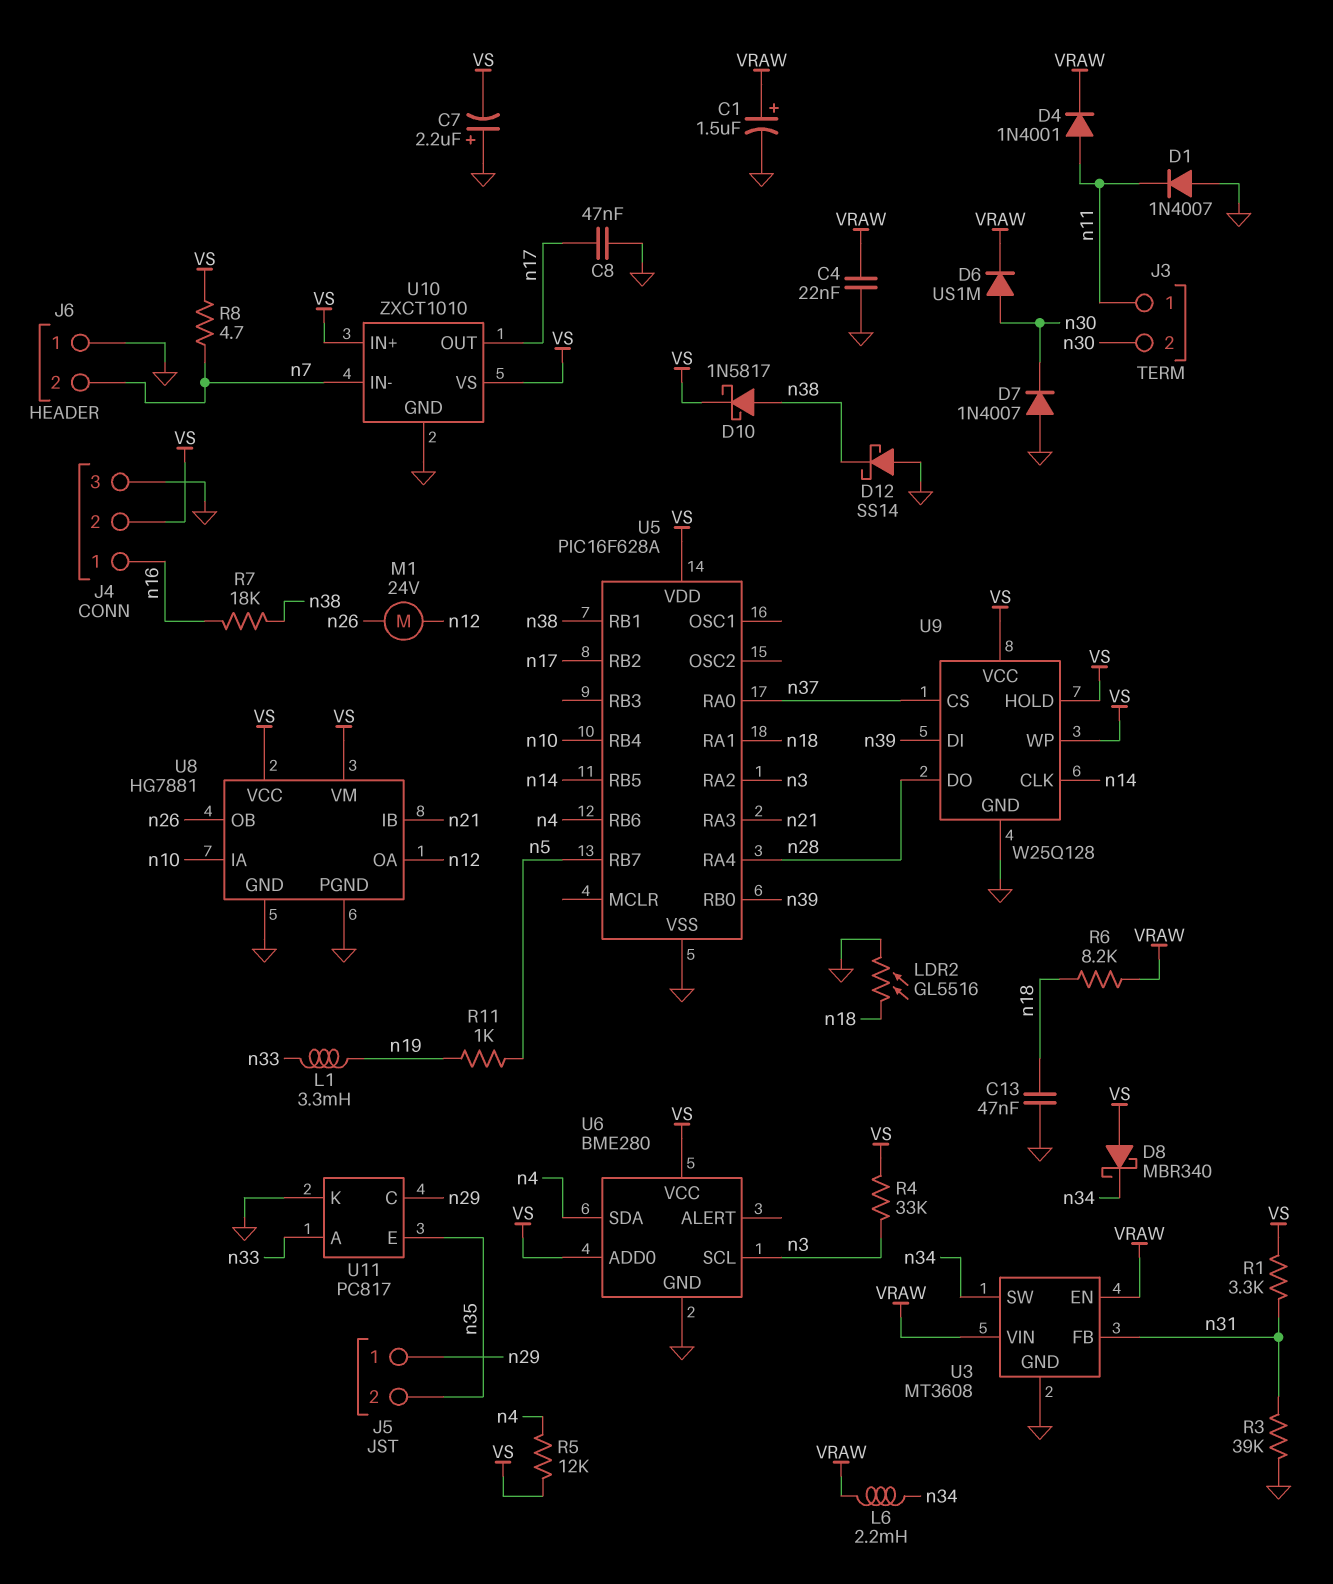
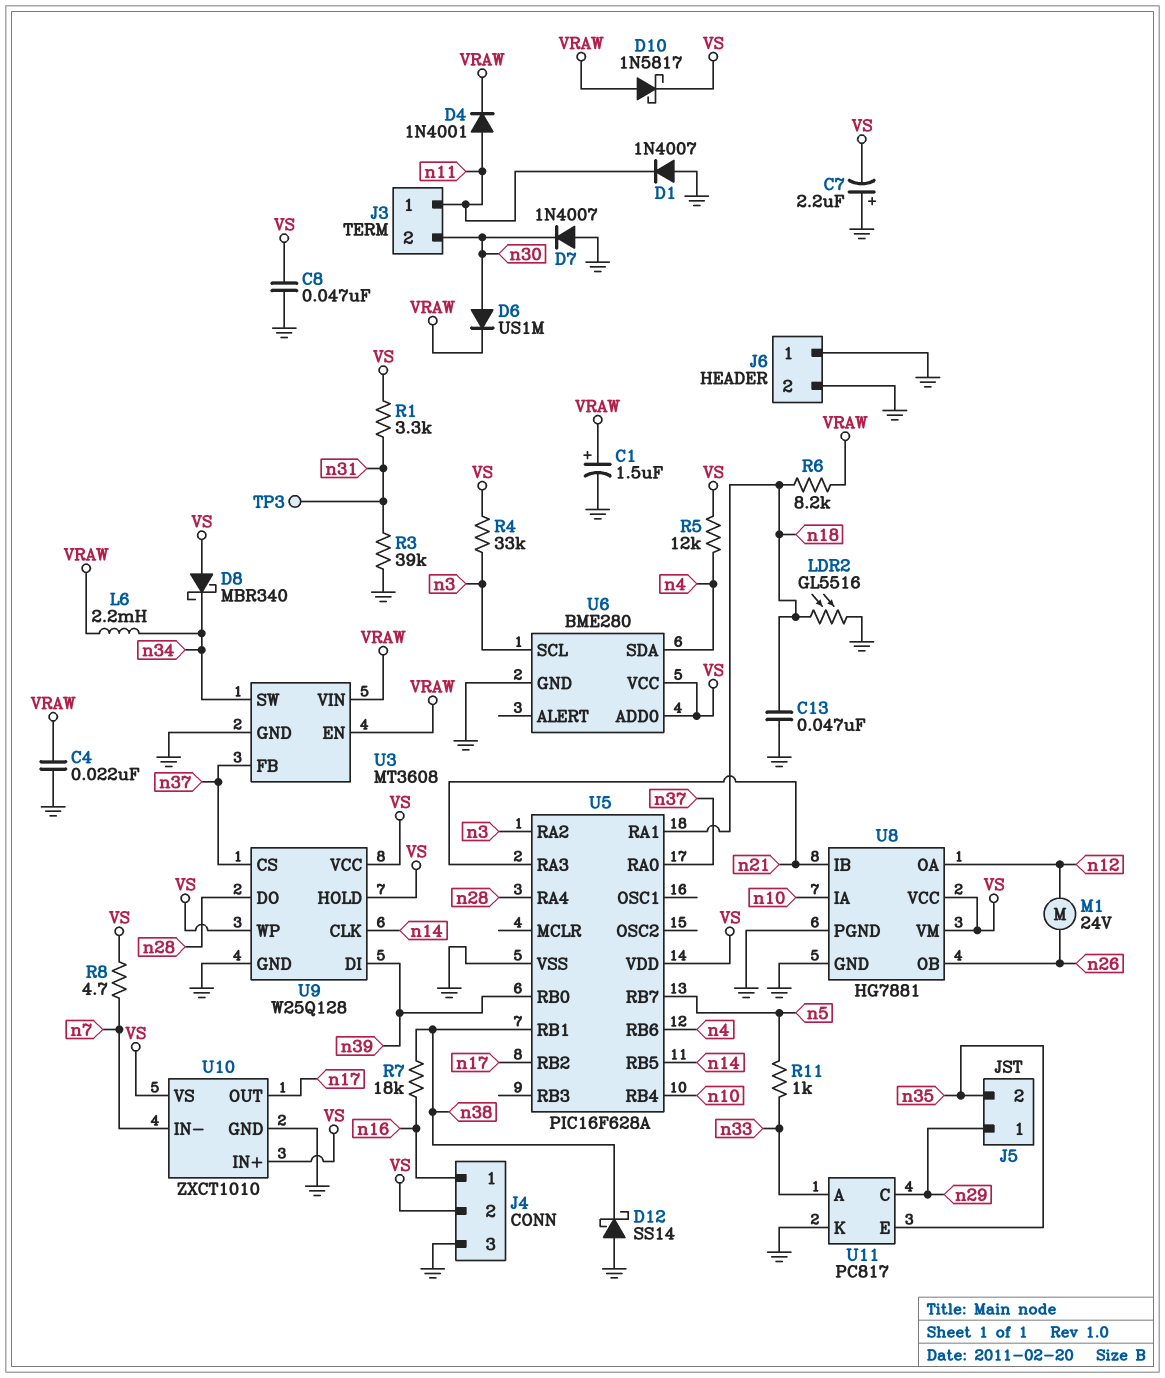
C8: 47nF (GND, n17) -> 47nF (GND, VS)
D10: schottky 1N5817 (A n38, K VS) -> schottky 1N5817 (A VRAW, K VS)
J6 pin 2: n7 -> GND
L1: 3.3mH (n19, n33) -> none
R11: 1k (n5, n19) -> 1k (n5, n33)
TP3: none -> test point (n31)
U3 pin FB: n31 -> n37

